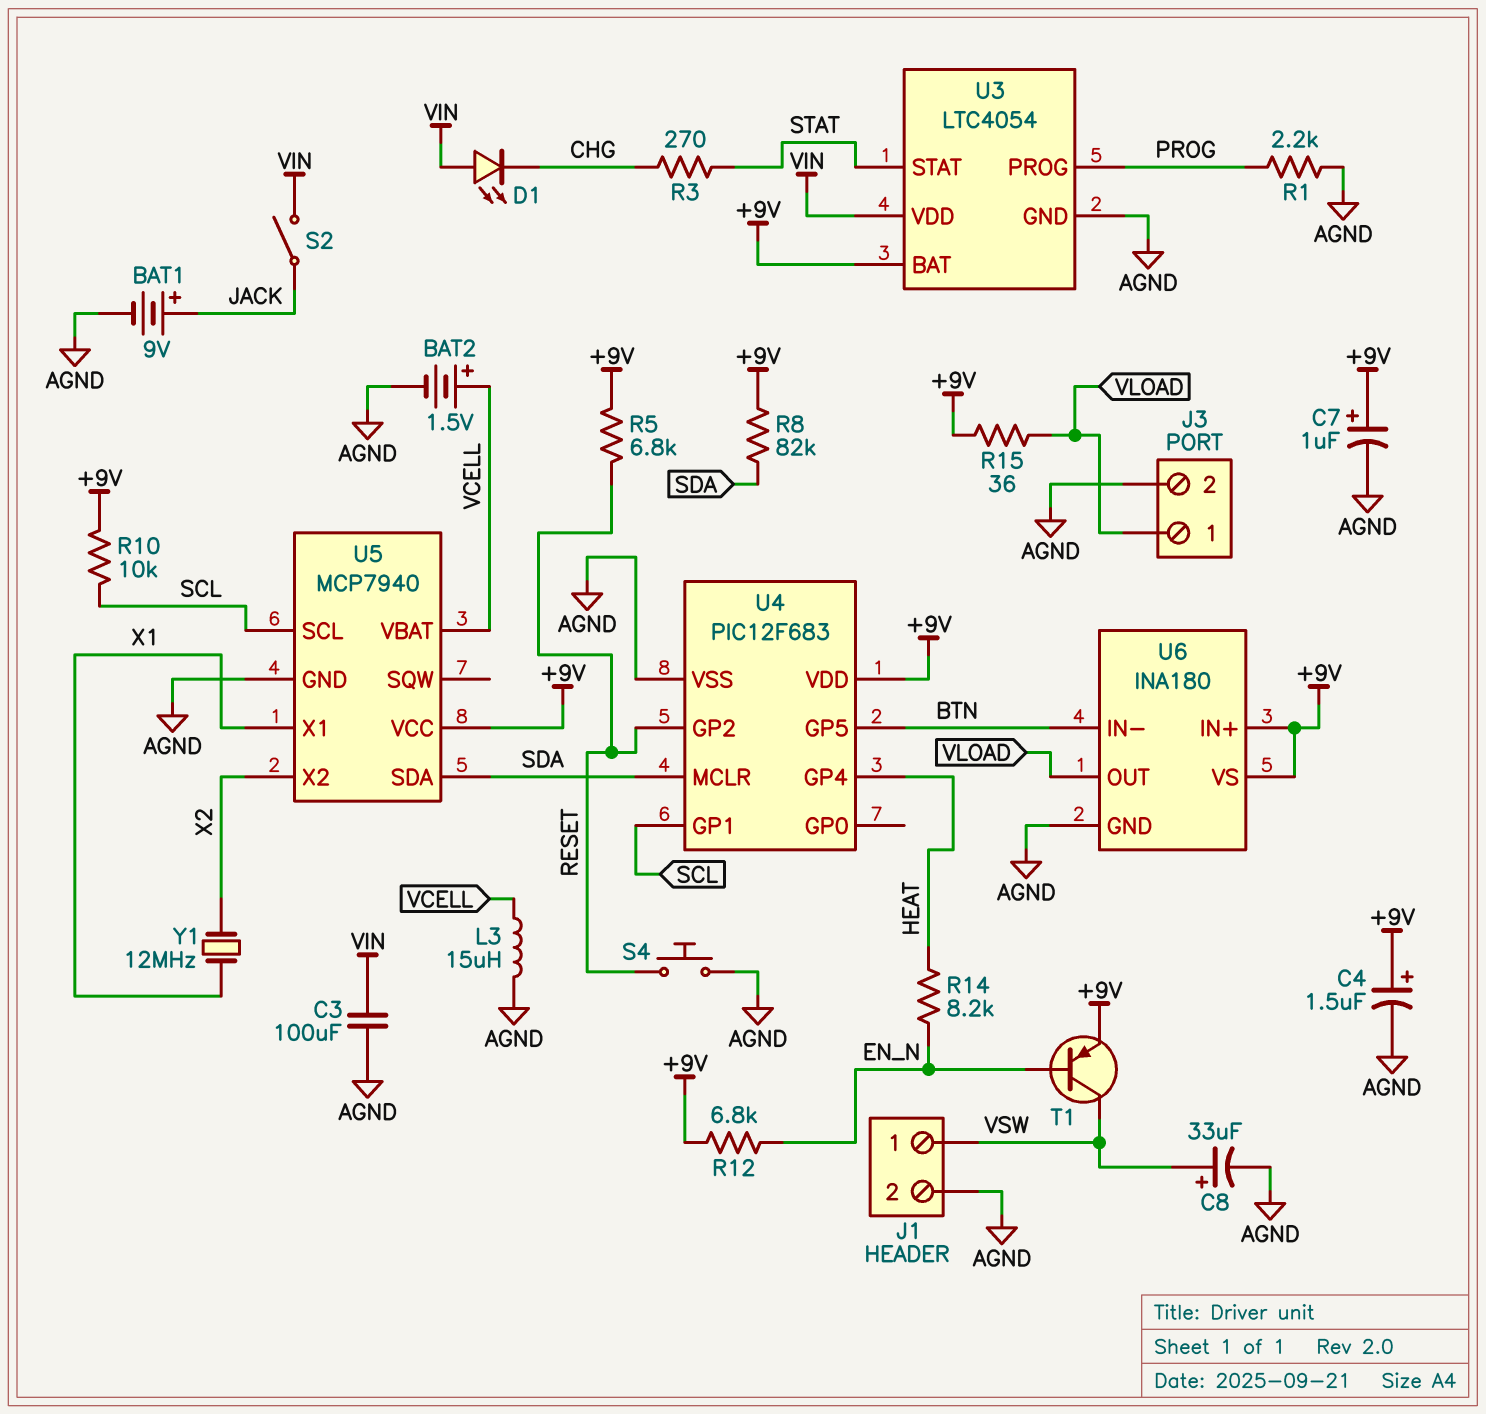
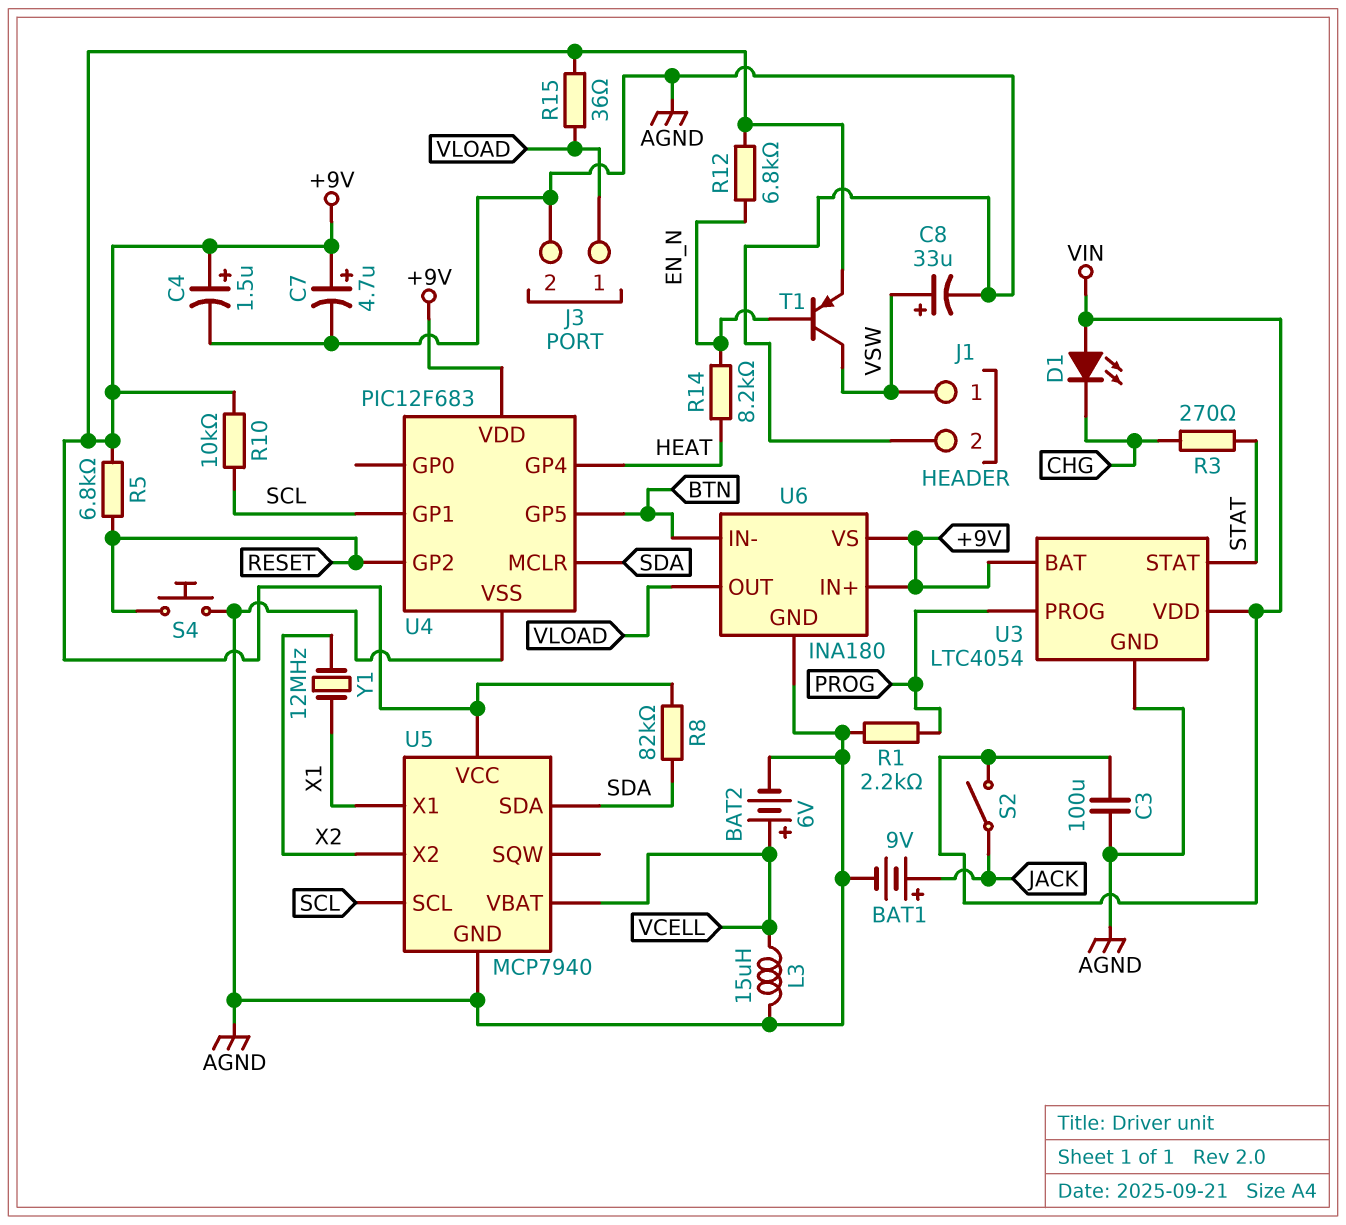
BAT2: 1.5V (plus VCELL, minus AGND) -> 6V (plus VCELL, minus AGND)
C7: 1uF (plus +9V, minus AGND) -> 4.7uF (plus +9V, minus AGND)

